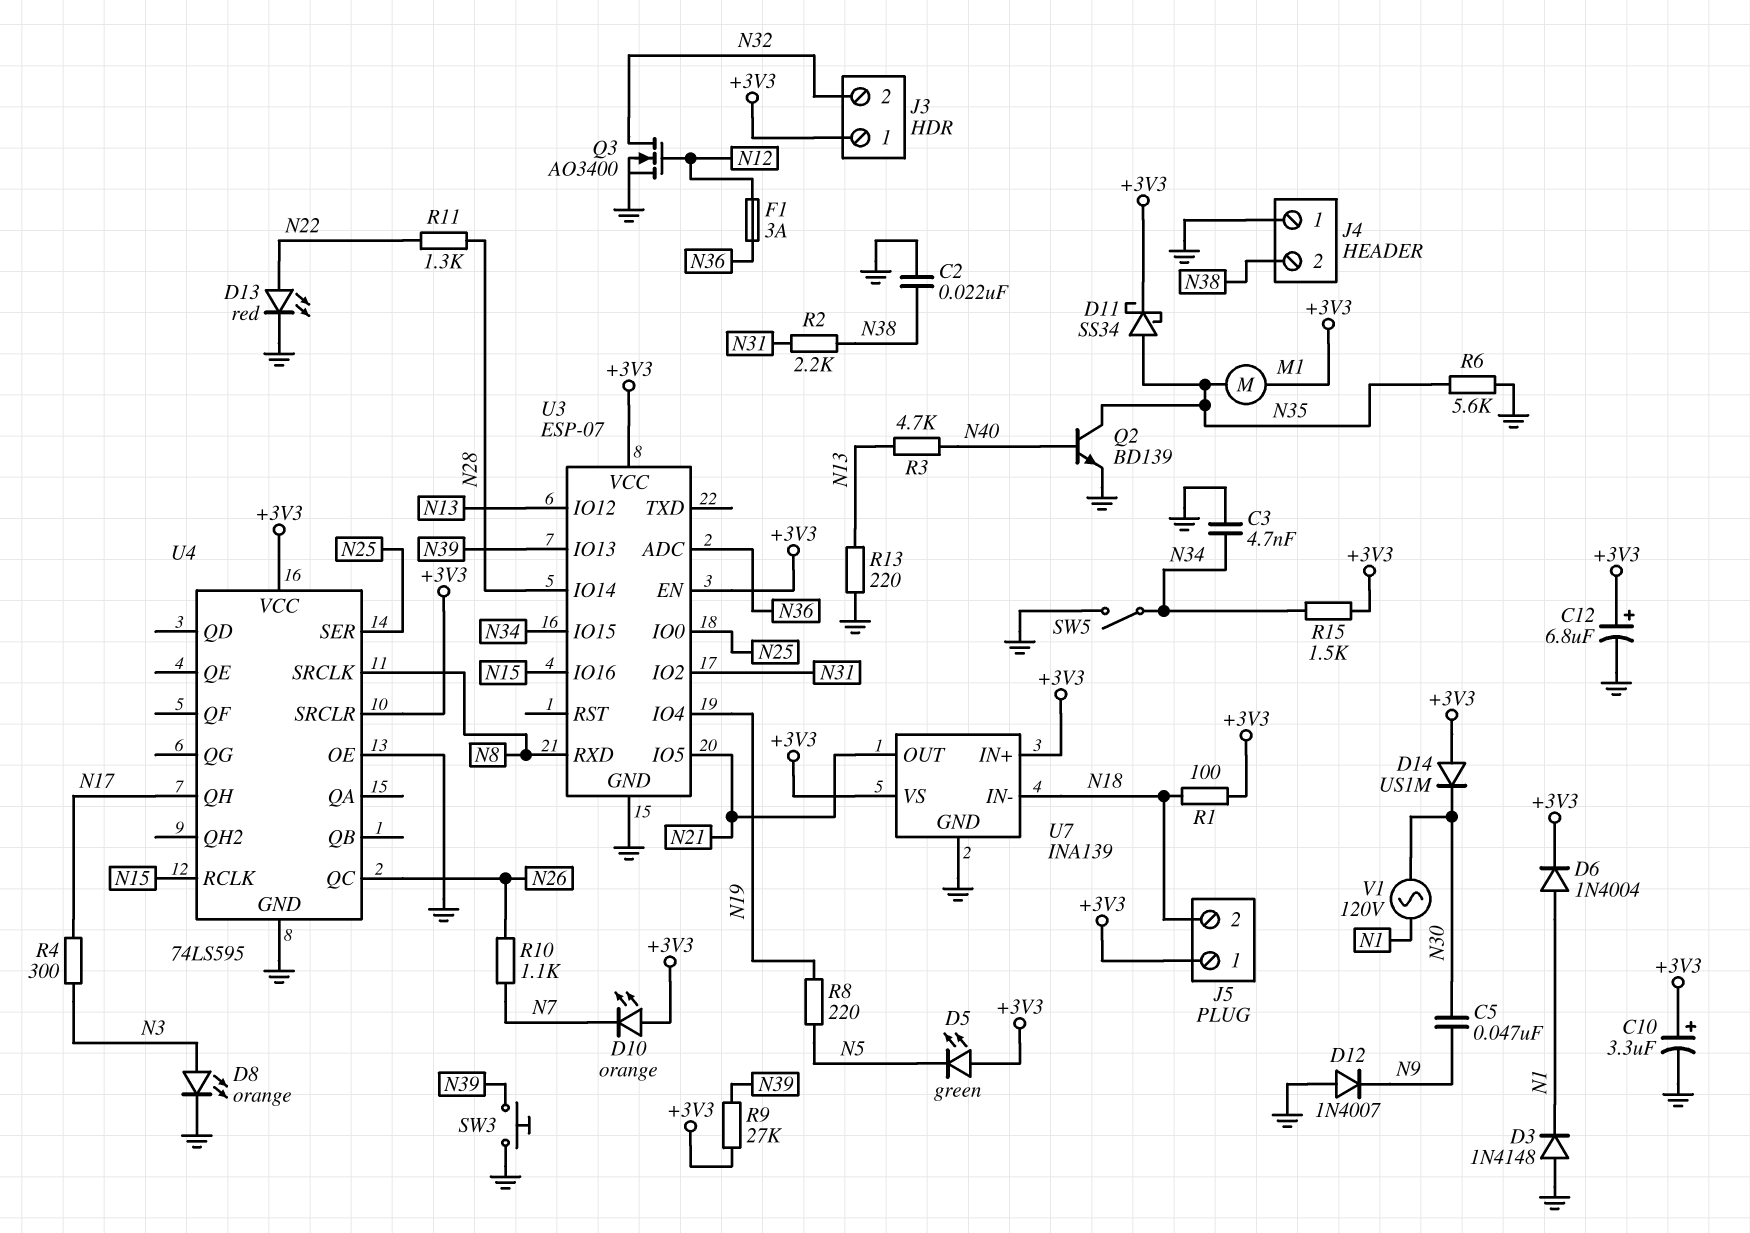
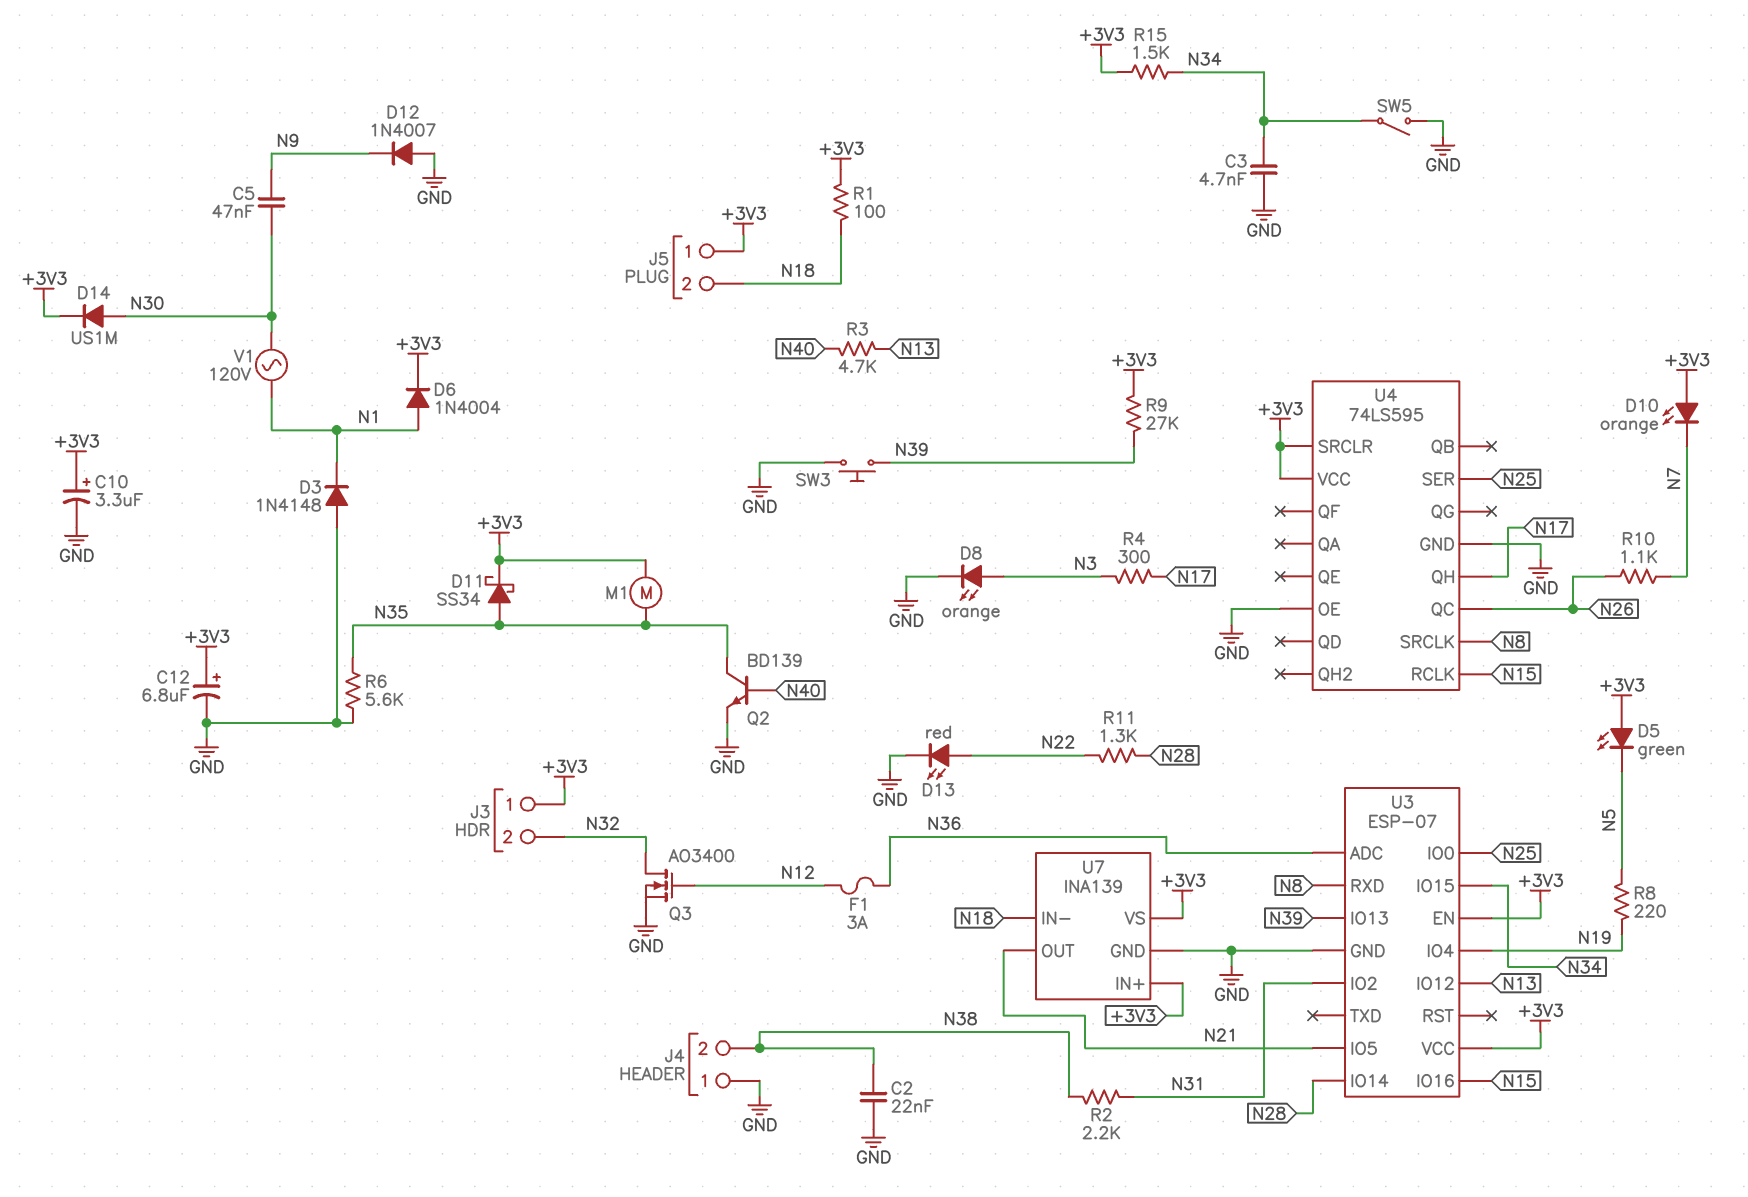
D14: diode US1M (A +3V3, K N30) -> diode US1M (A N30, K +3V3)
R13: 220 (GND, N13) -> none

